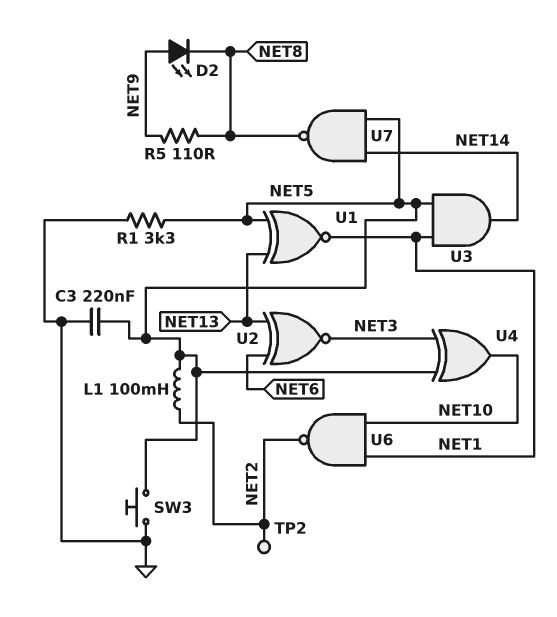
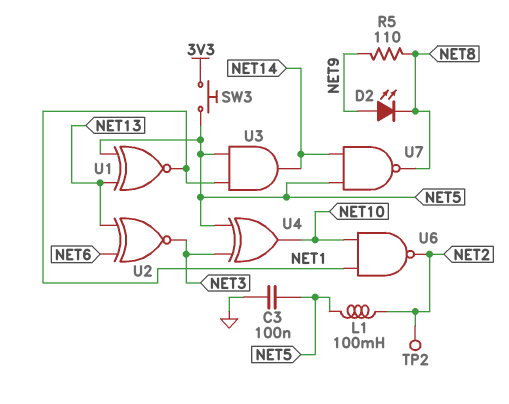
C3: 220nF (GND, NET5) -> 100nF (GND, NET5)
R1: 3.3k (GND, NET5) -> none
SW3: button (GND, NET5) -> button (3V3, NET5)

